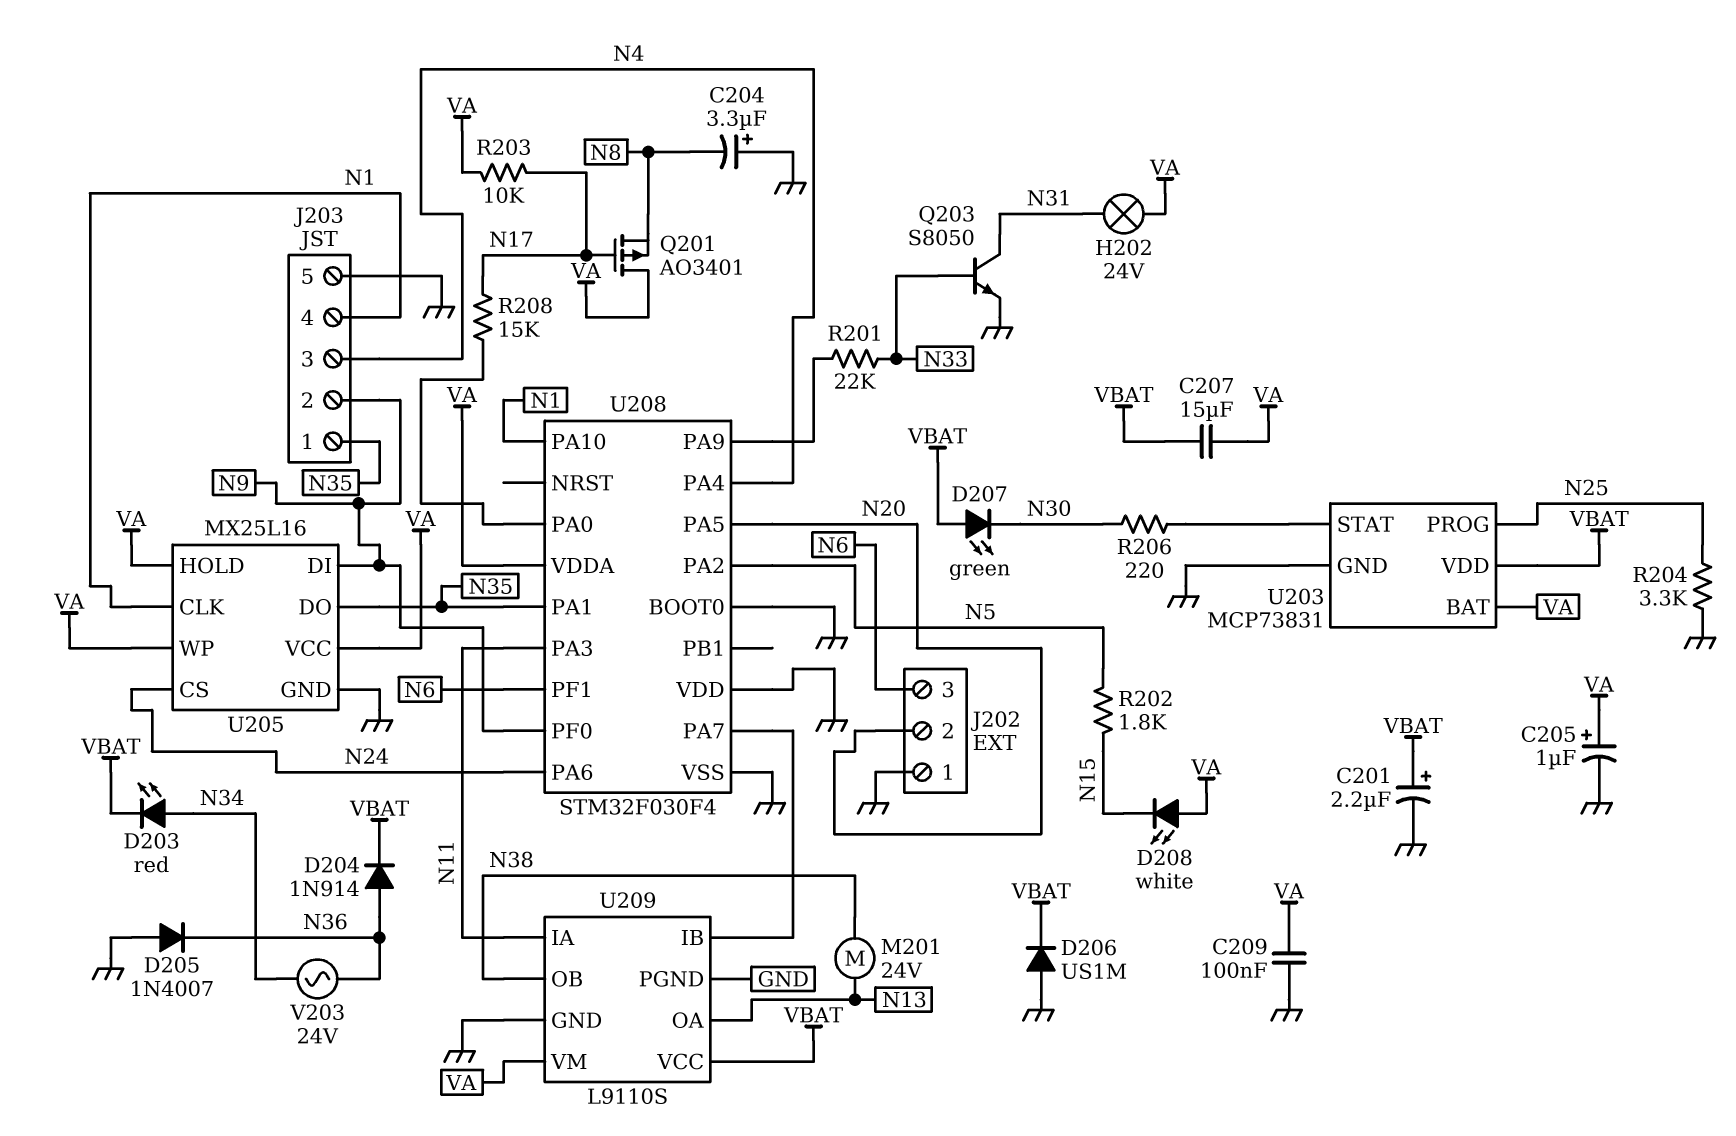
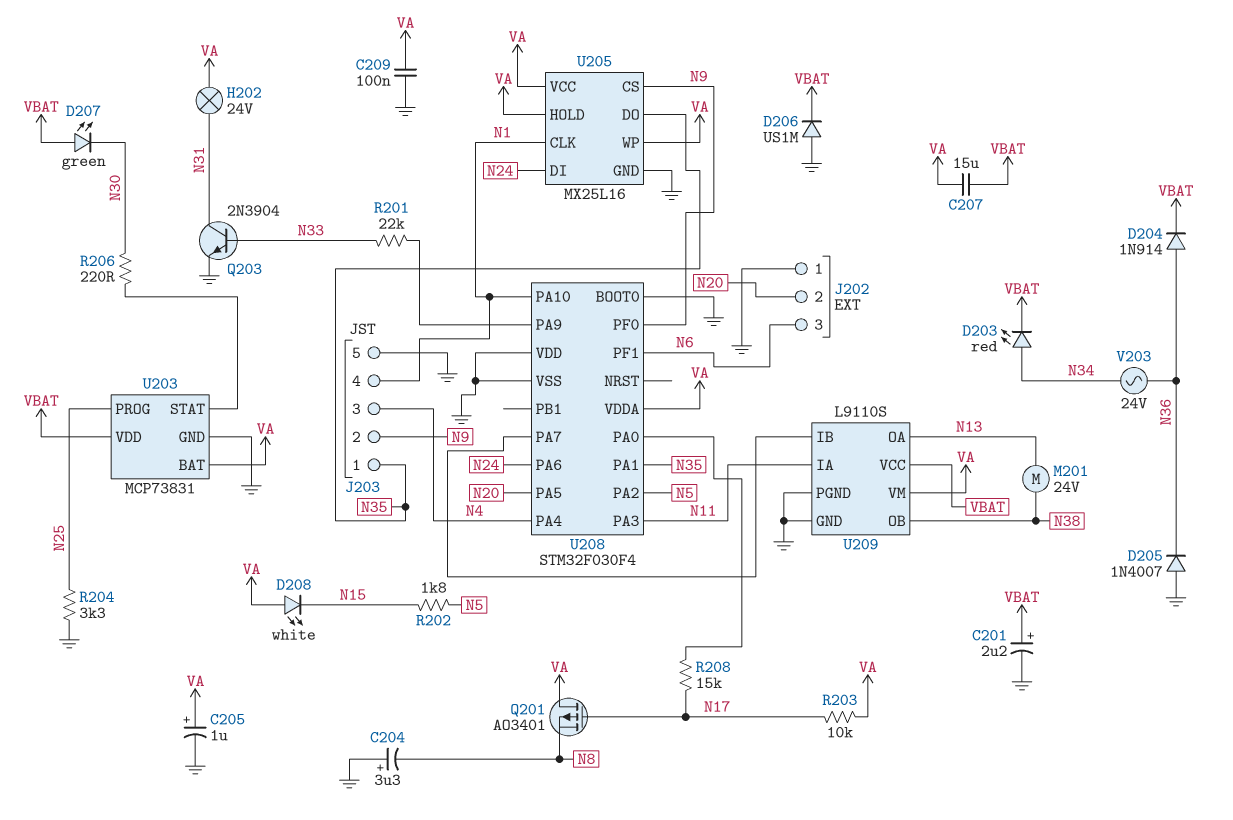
Q203: NPN S8050 (B N33, C N31, E GND) -> NPN 2N3904 (B N33, C N31, E GND)
U205 pin CS: N24 -> N9
U205 pin DI: N9 -> N24

